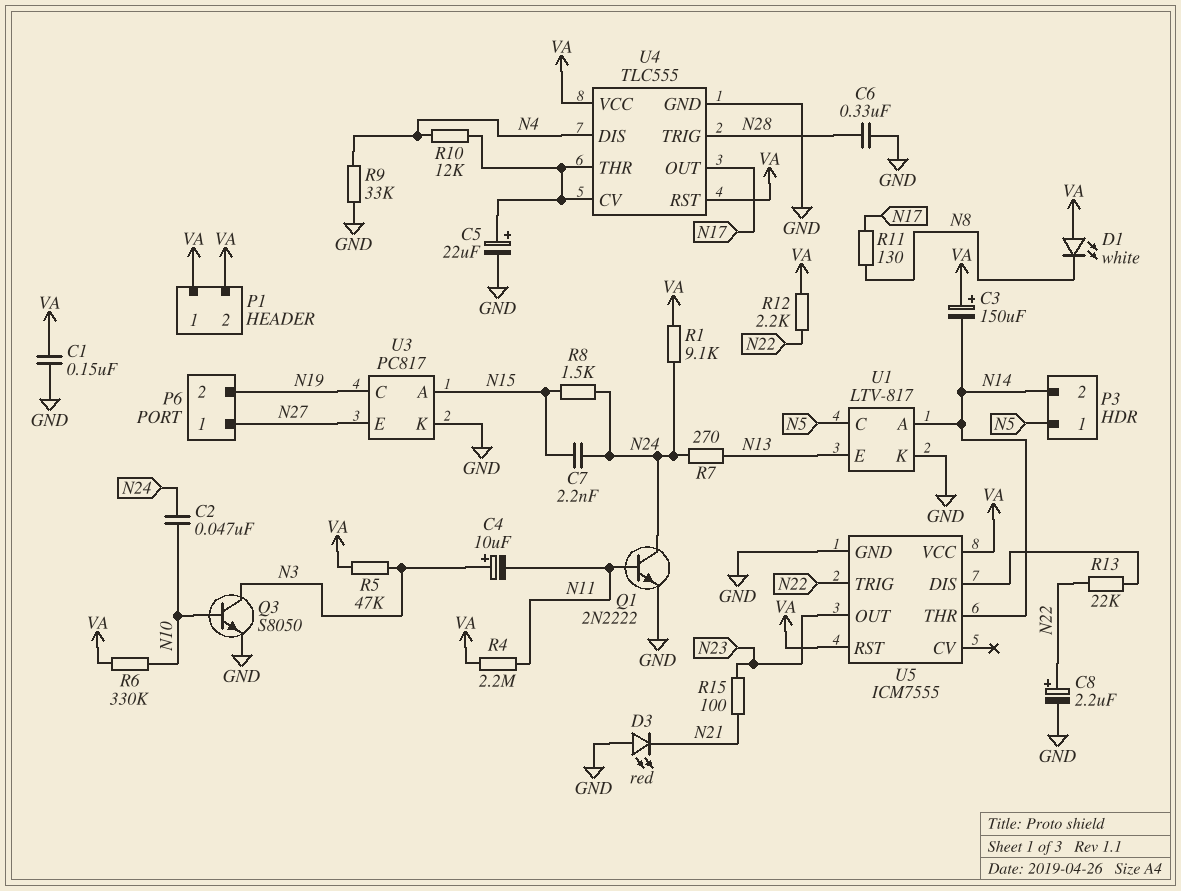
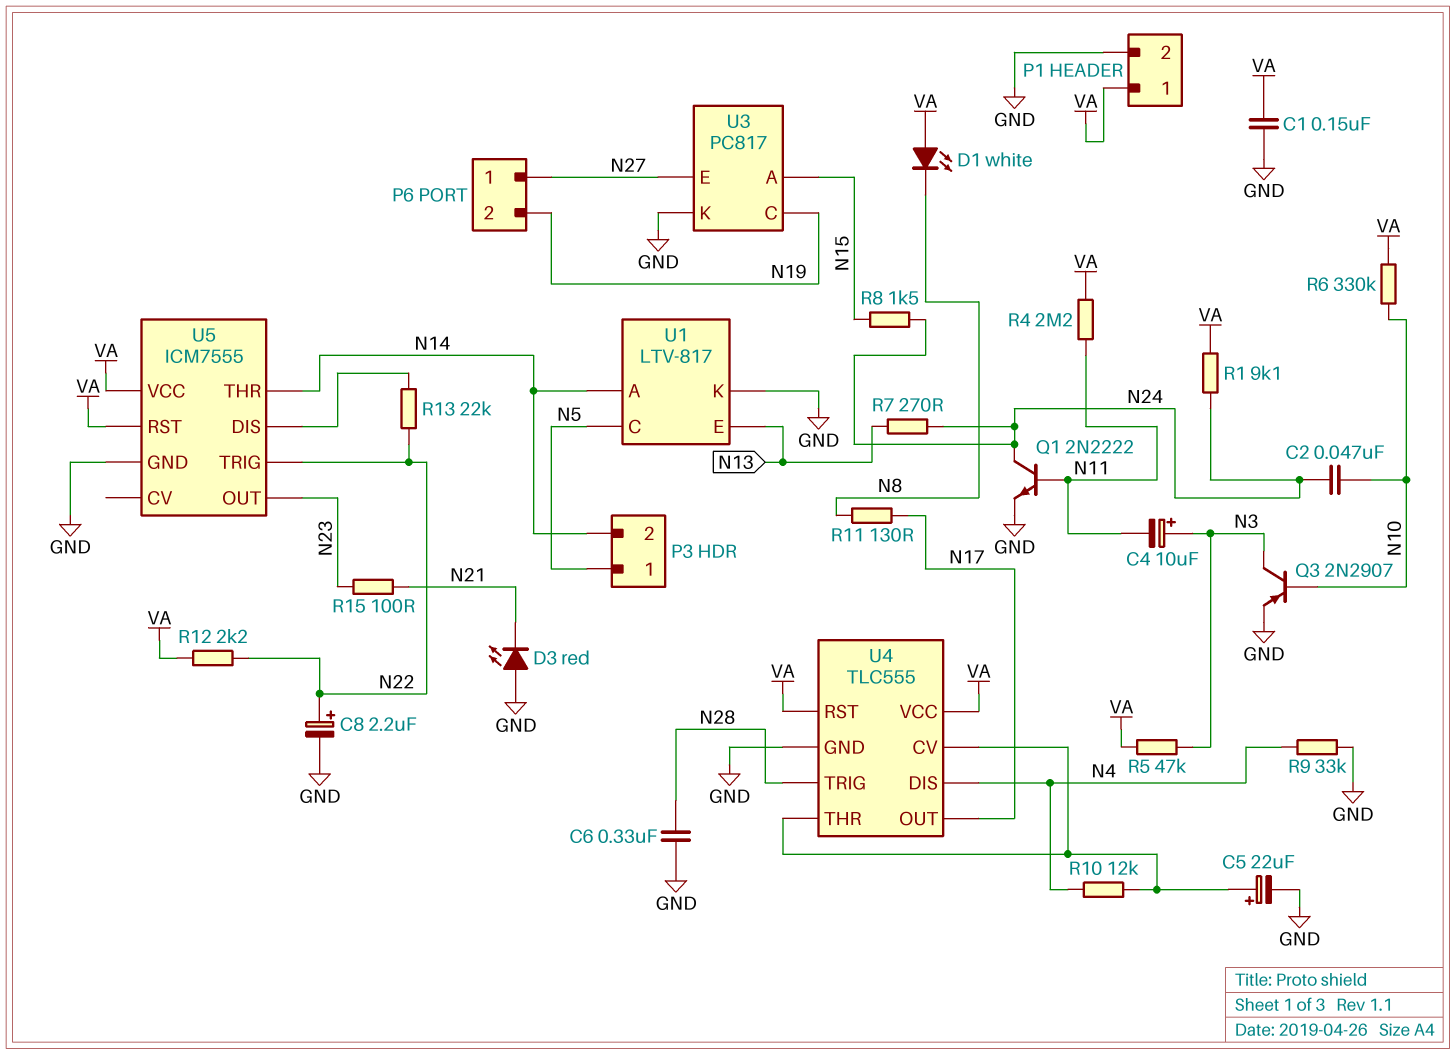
C3: 150uF (plus VA, minus N14) -> none
C7: 2.2nF (N15, N24) -> none
P1 pin 2: VA -> GND
Q3: NPN S8050 (B N10, C N3, E GND) -> PNP 2N2907 (B N10, C N3, E GND)

